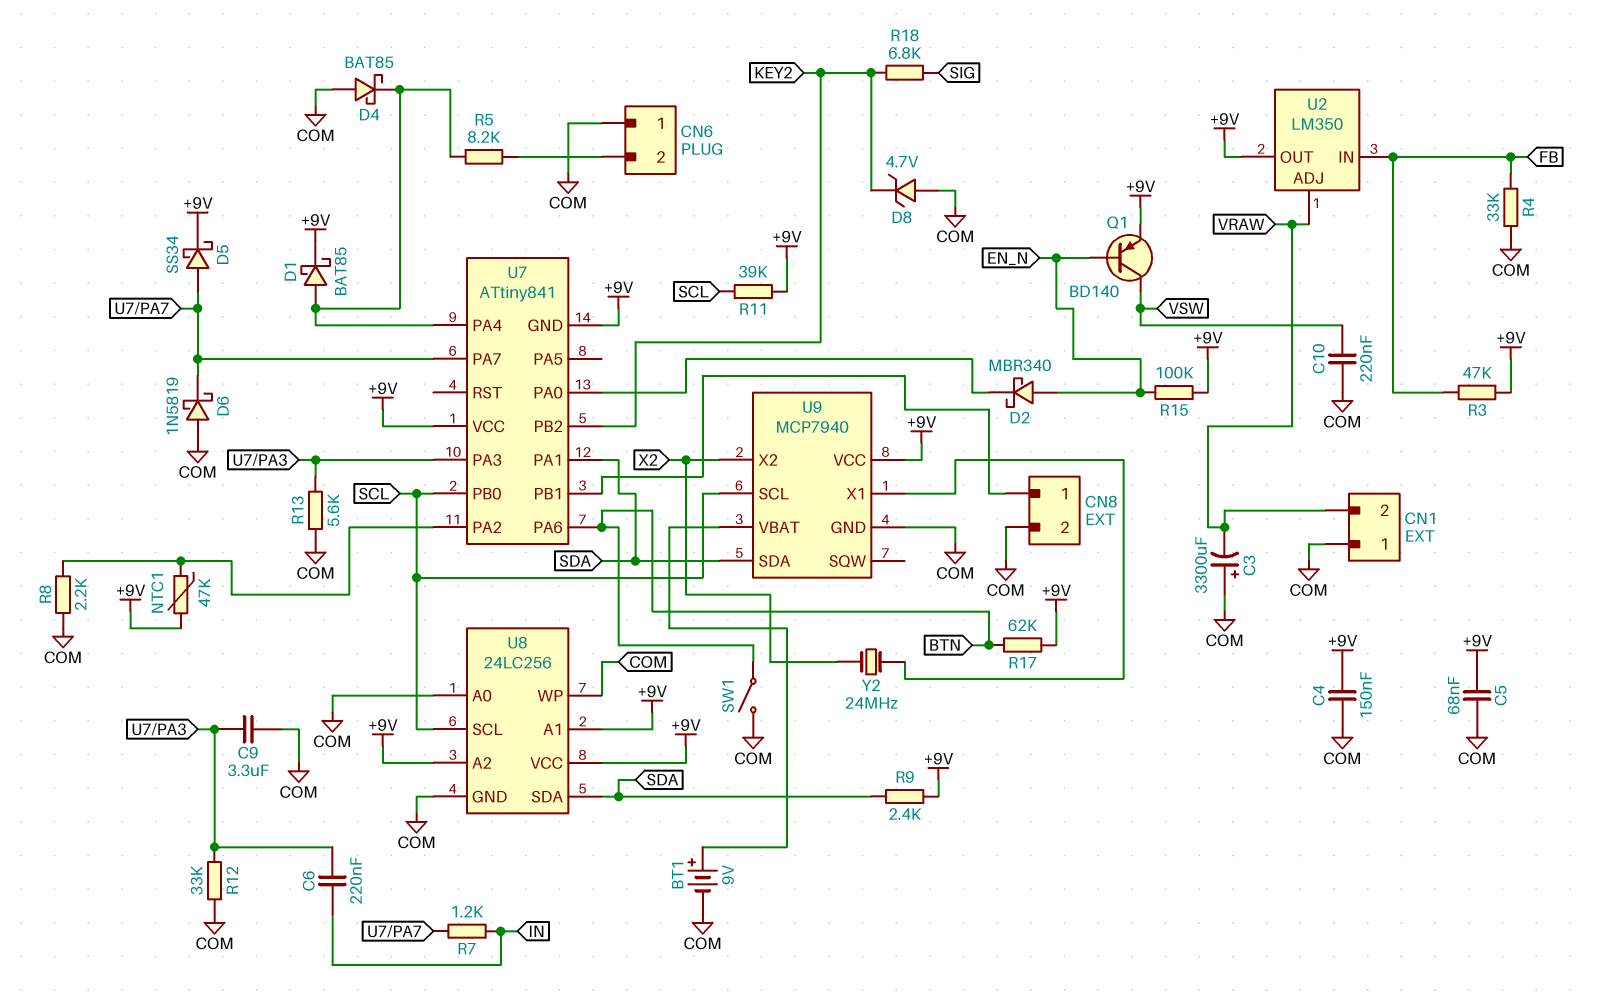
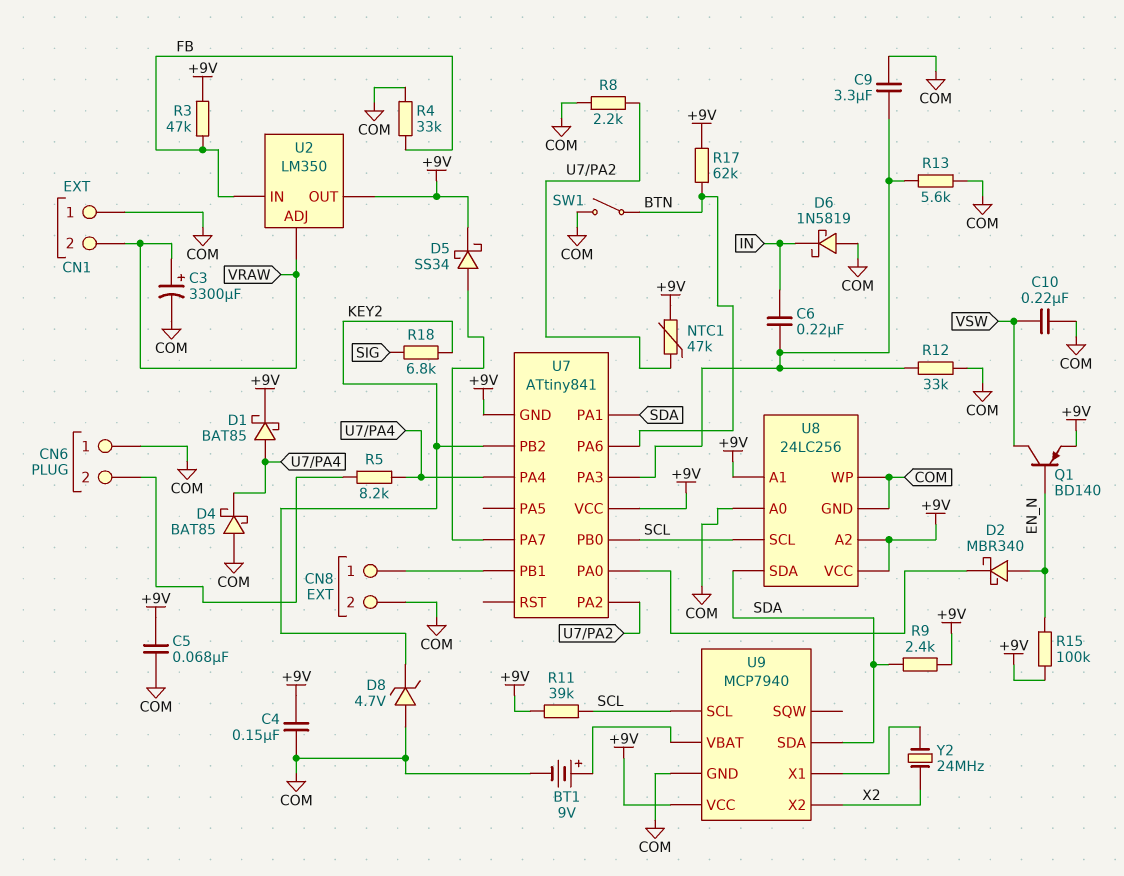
C3: 3300uF (plus COM, minus VRAW) -> 3300uF (plus VRAW, minus COM)
D6: schottky 1N5819 (A COM, K U7/PA7) -> schottky 1N5819 (A COM, K IN)
R7: 1.2k (IN, U7/PA7) -> none

